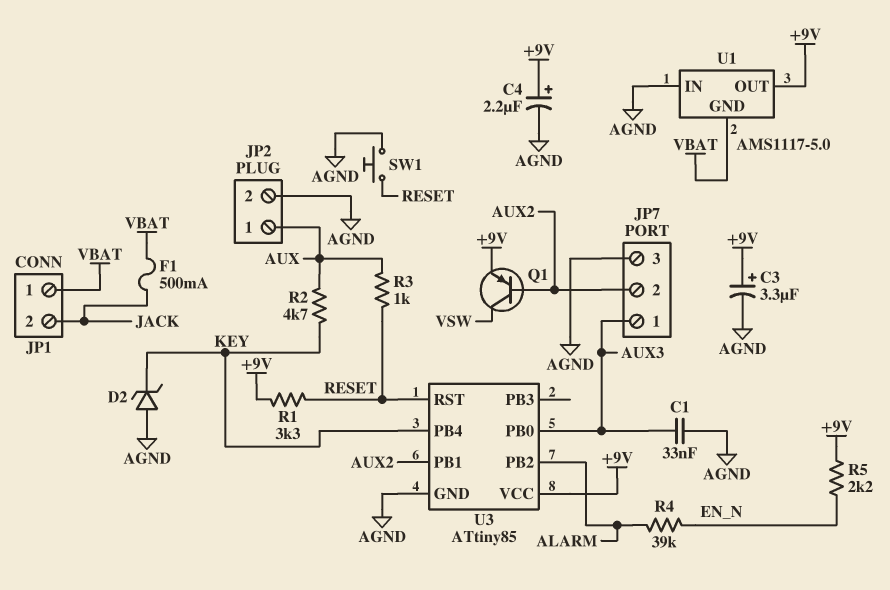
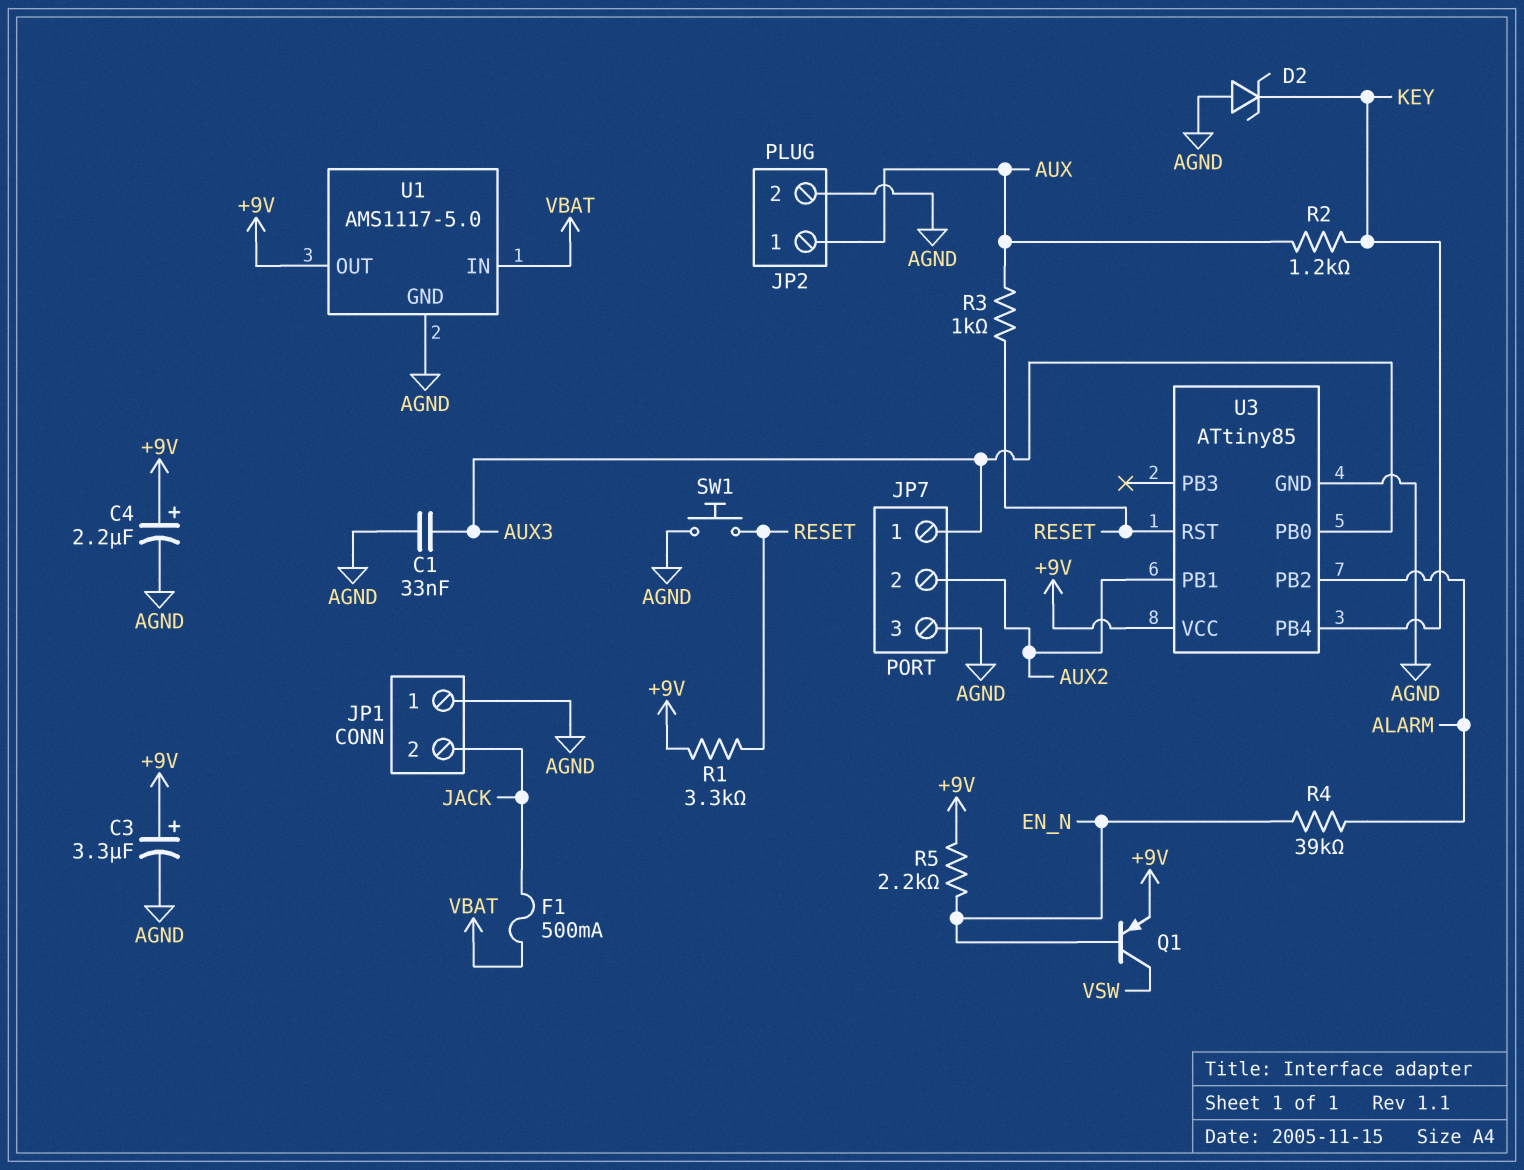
JP1 pin 1: VBAT -> AGND
Q1: PNP (B AUX2, C VSW, E +9V) -> PNP (B EN_N, C VSW, E +9V)
R2: 4.7k (AUX, KEY) -> 1.2k (AUX, KEY)
U1 pin GND: VBAT -> AGND
U1 pin IN: AGND -> VBAT

